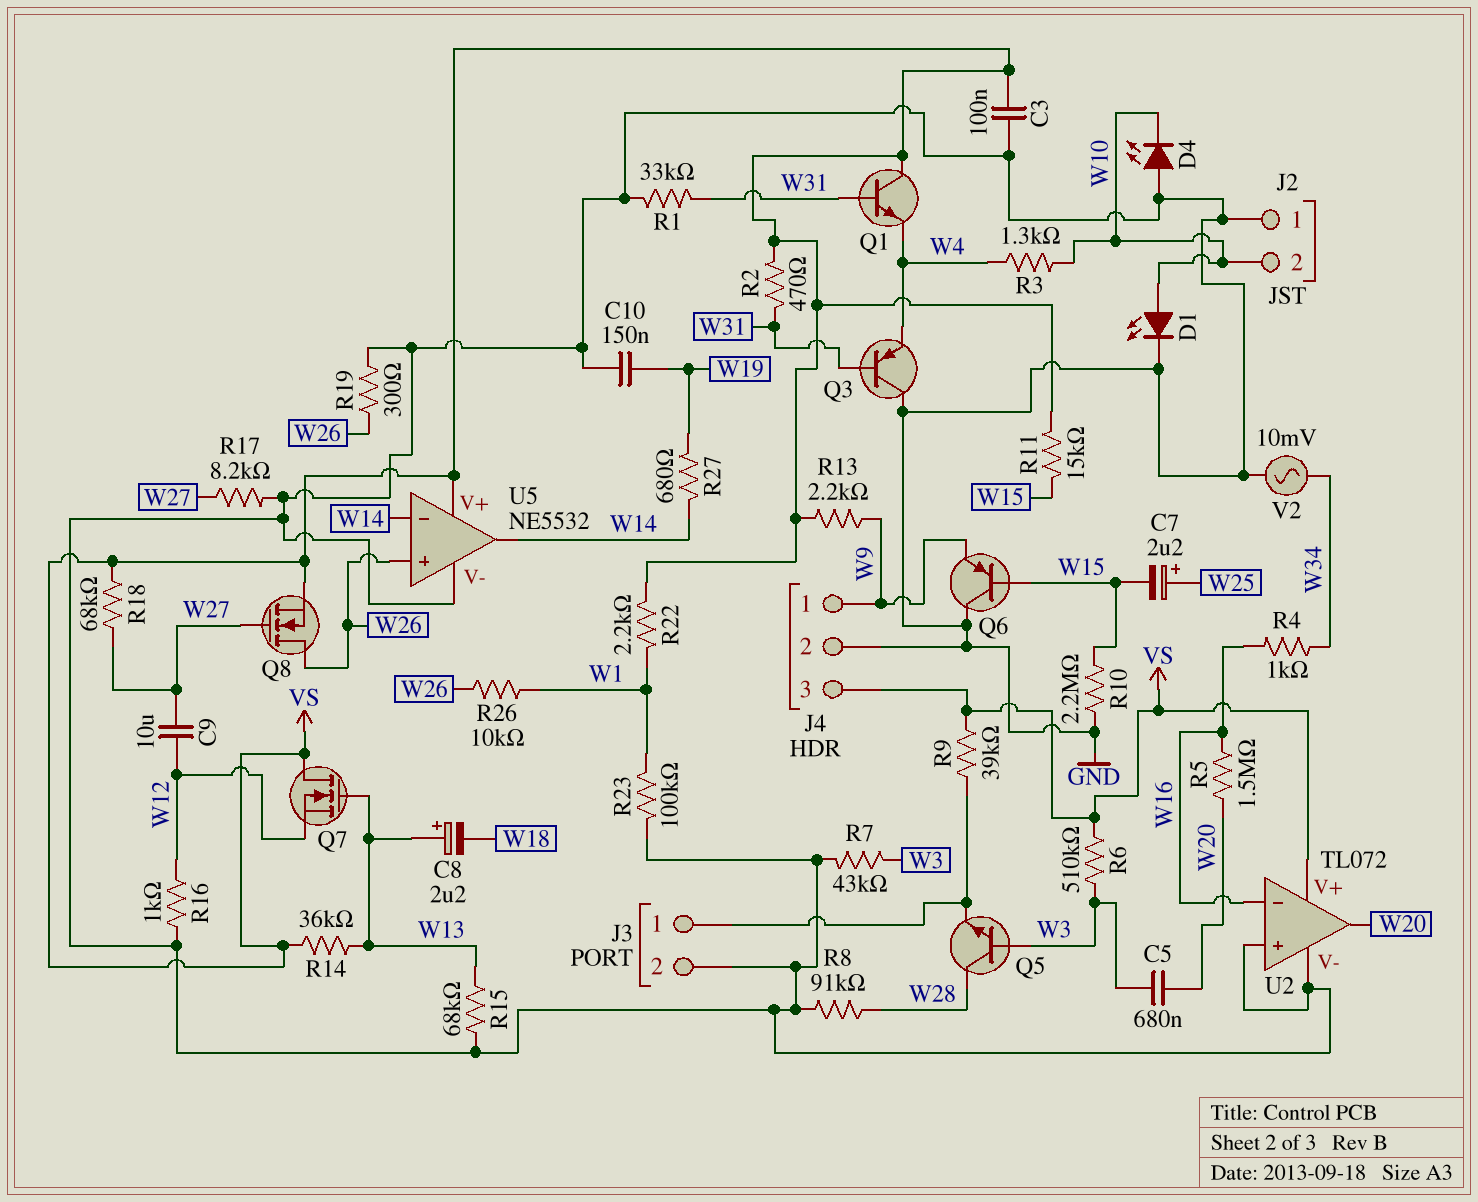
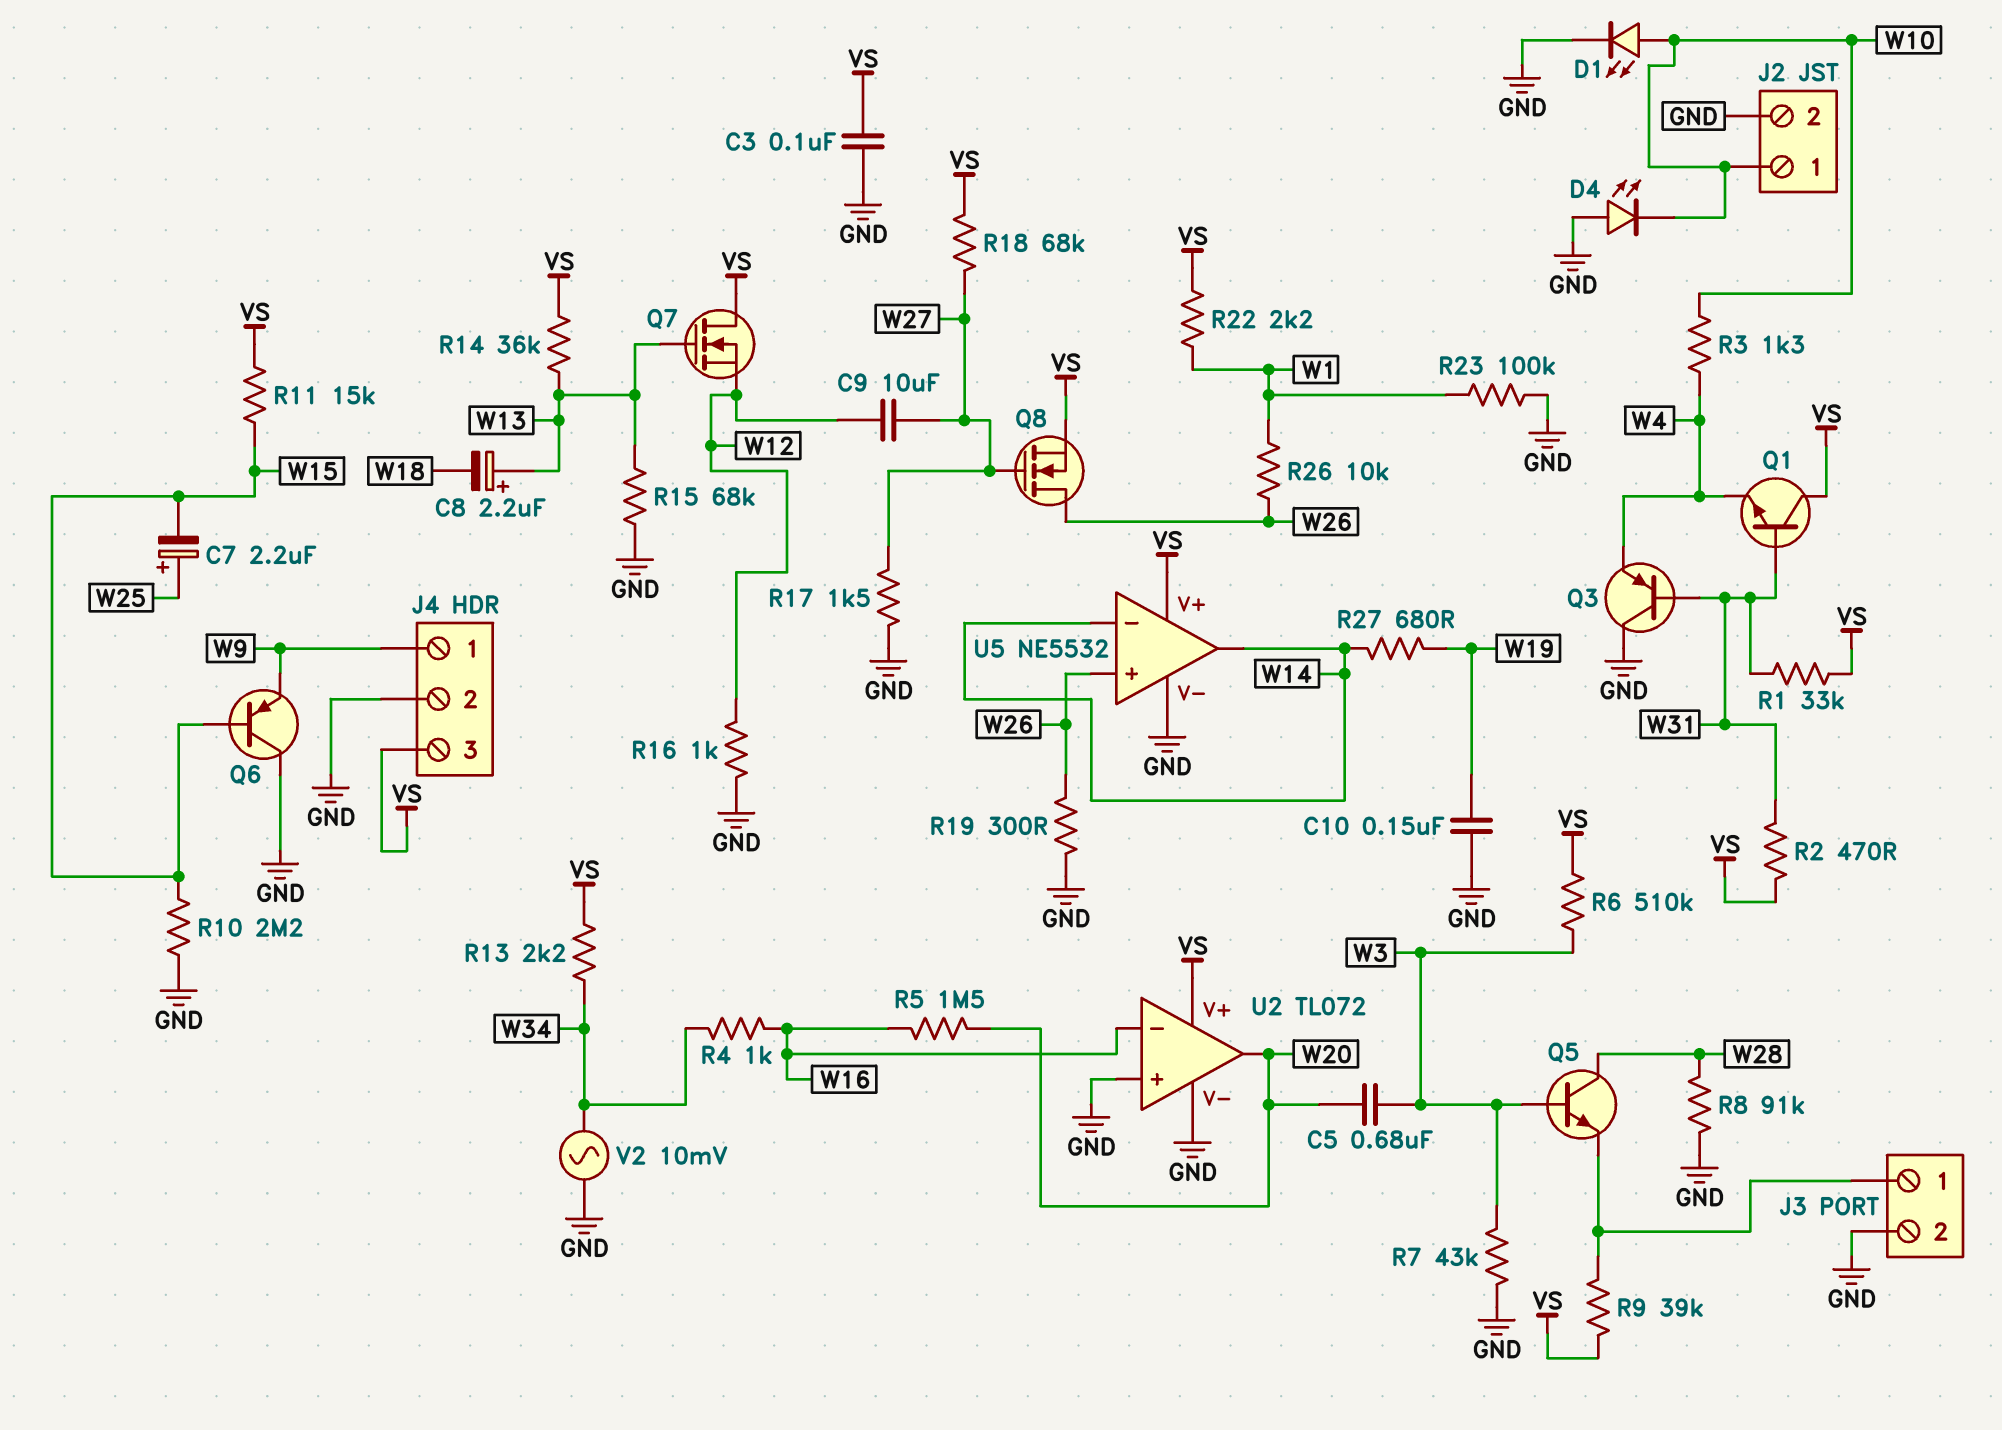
J2 pin 1: GND -> W10
J2 pin 2: W10 -> GND
R1: 33k (GND, W31) -> 33k (VS, W31)
R13: 2.2k (VS, W9) -> 2.2k (VS, W34)
R17: 8.2k (GND, W27) -> 1.5k (GND, W27)

